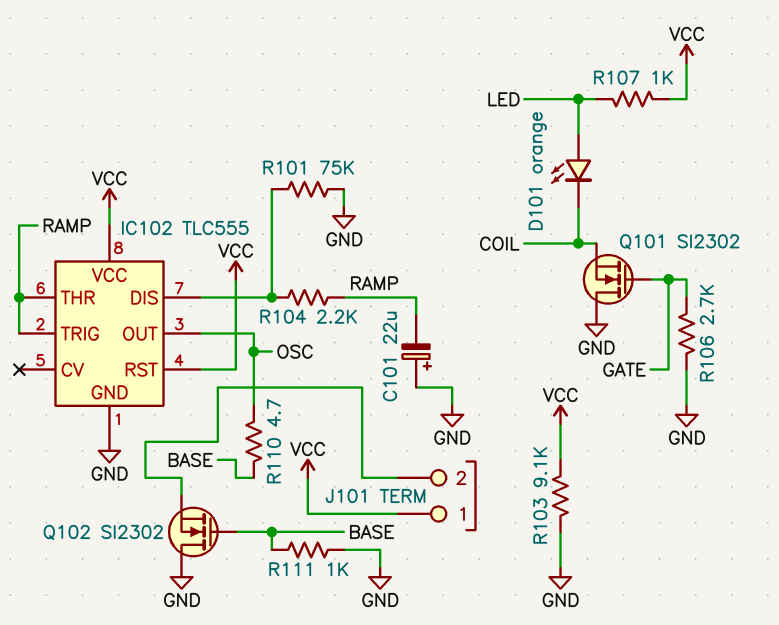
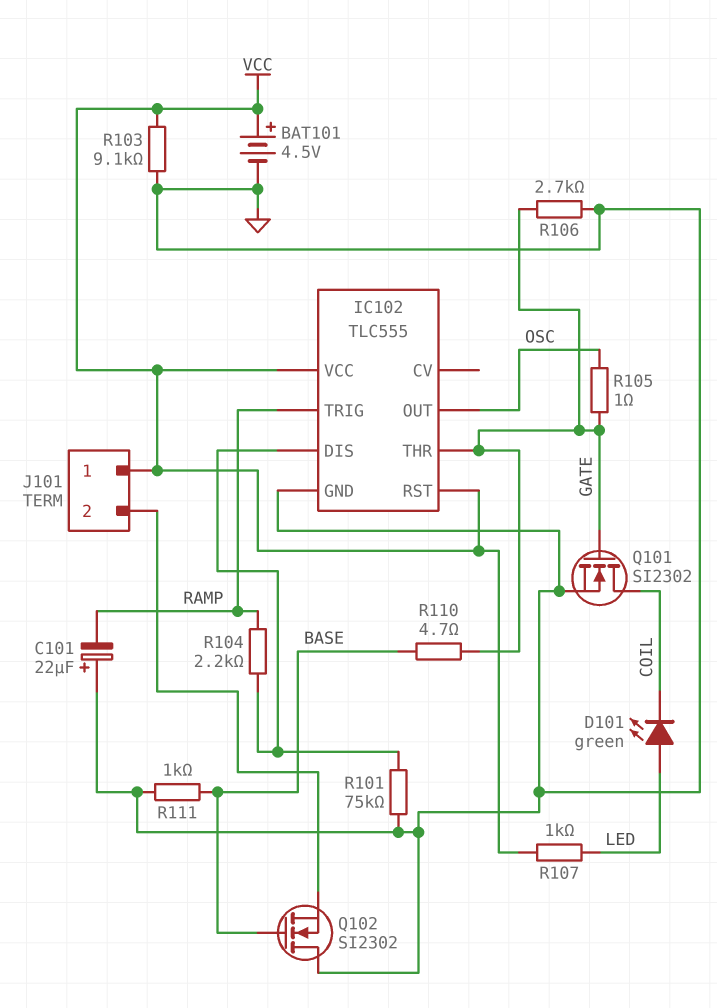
BAT101: none -> 4.5V (plus VCC, minus GND)
D101: LED orange (A LED, K COIL) -> LED green (A LED, K COIL)
IC102 pin THR: RAMP -> GATE
Q101: NMOS SI2302 (G GATE, D GND, S COIL) -> NMOS SI2302 (G GATE, D COIL, S GND)
R105: none -> 1 (GATE, OSC)
R110: 4.7 (BASE, OSC) -> 4.7 (BASE, GATE)

